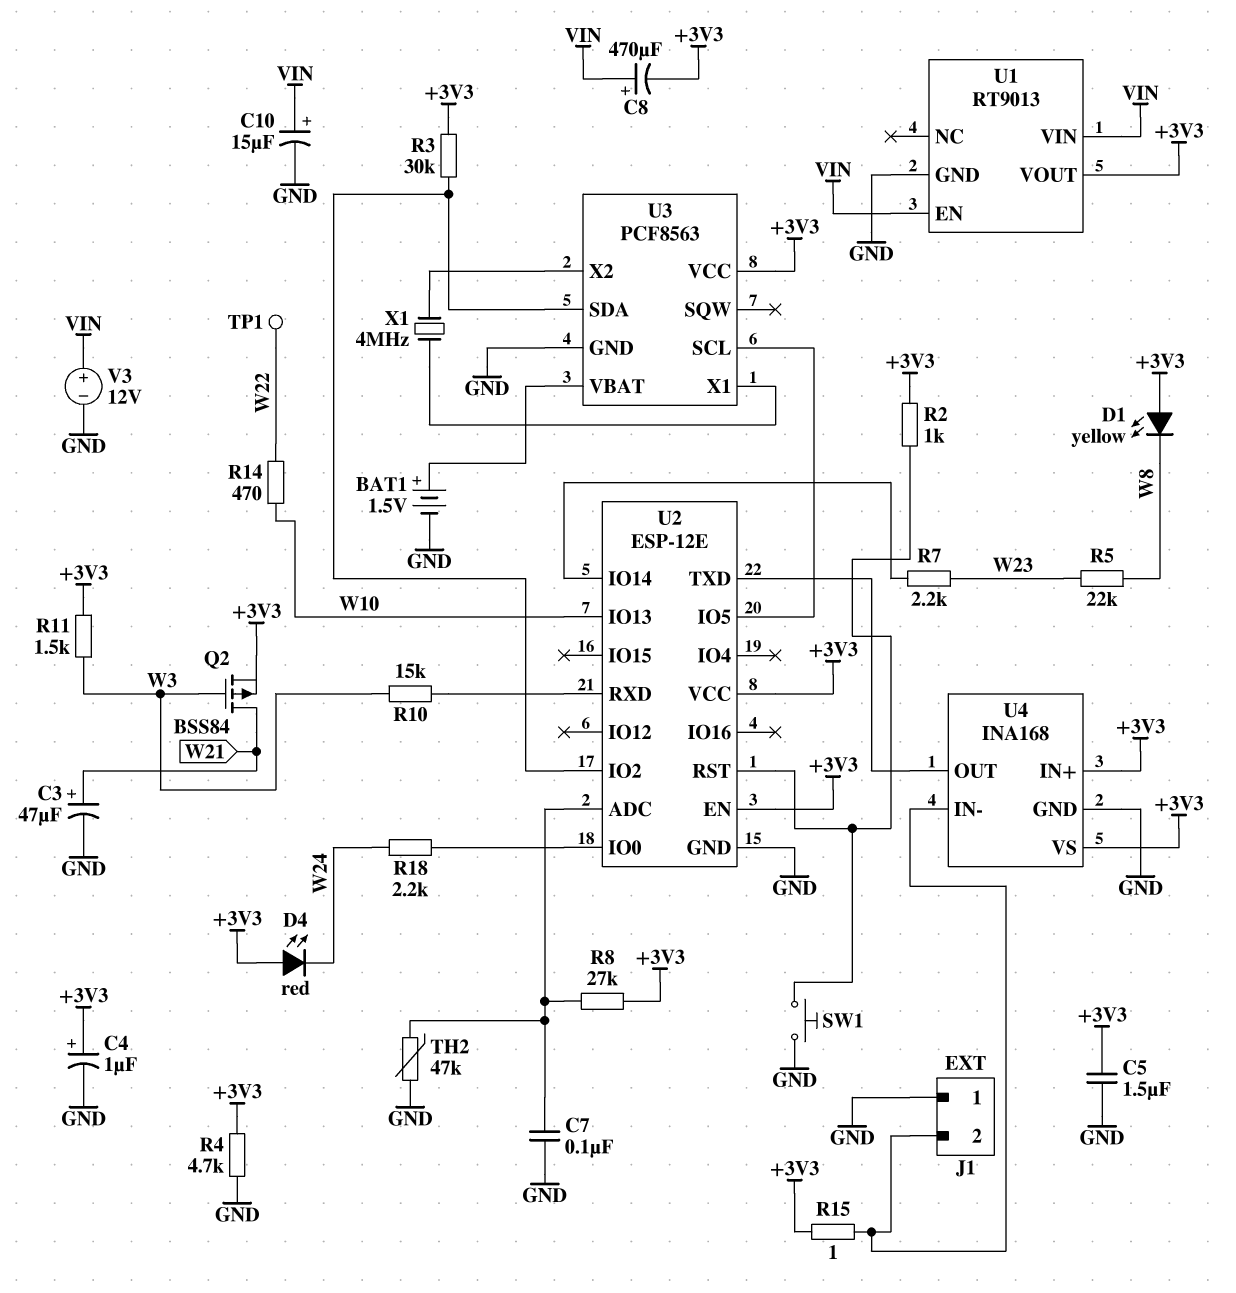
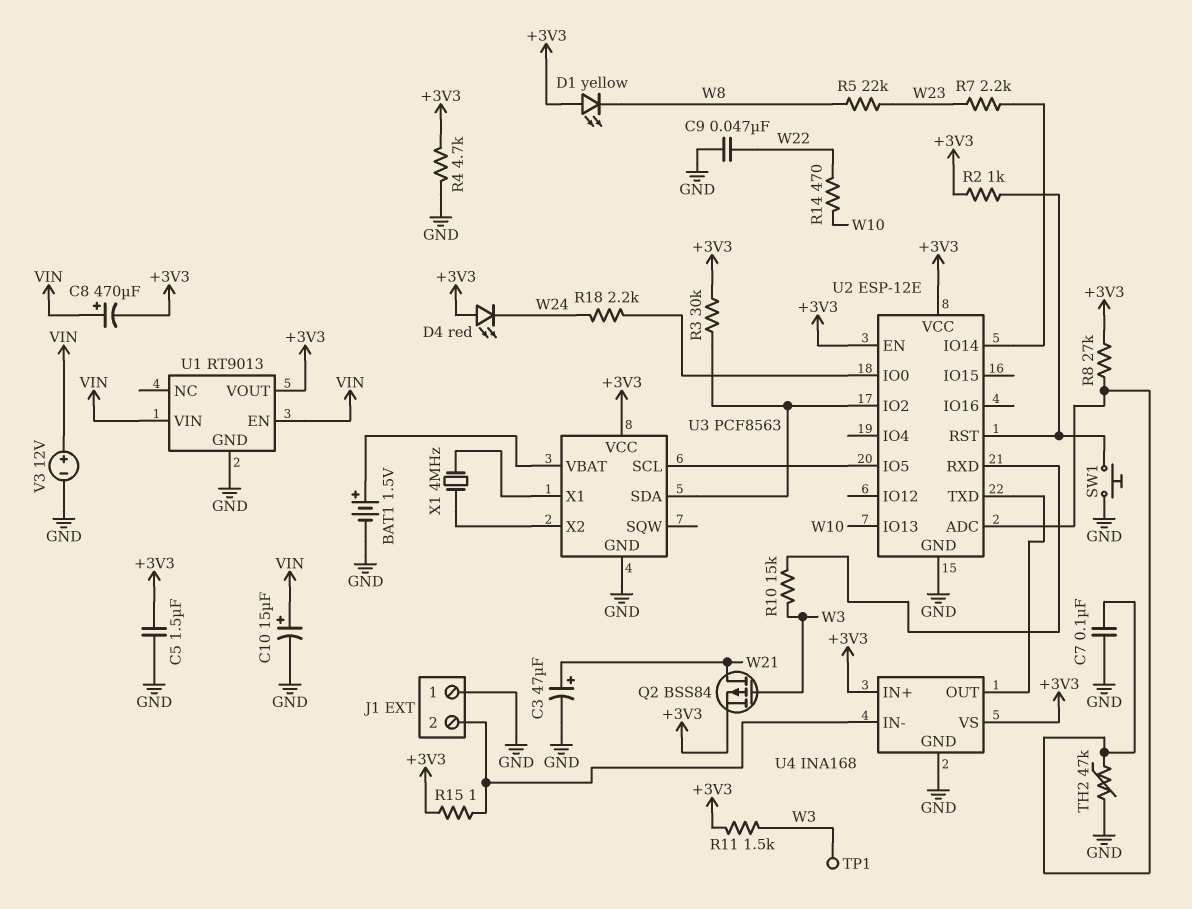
C4: 1uF (plus +3V3, minus GND) -> none
C9: none -> 47nF (GND, W22)
TP1: test point (W22) -> test point (W3)

